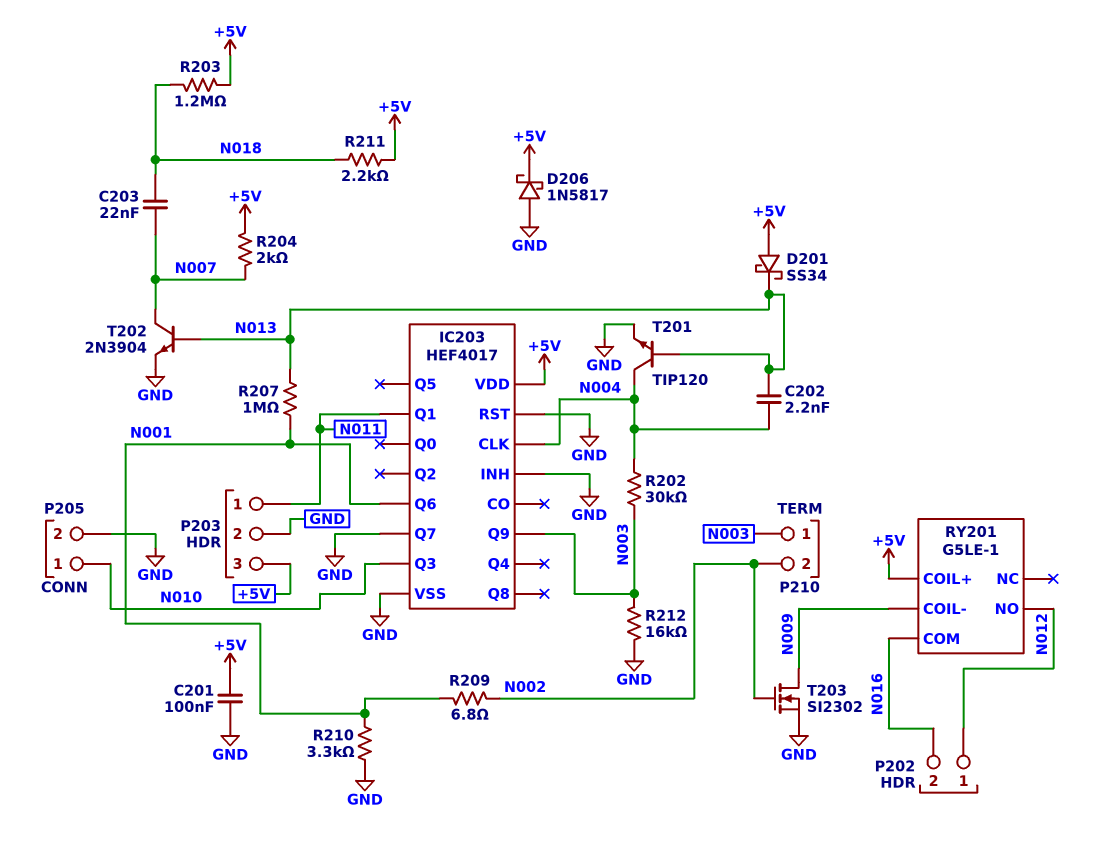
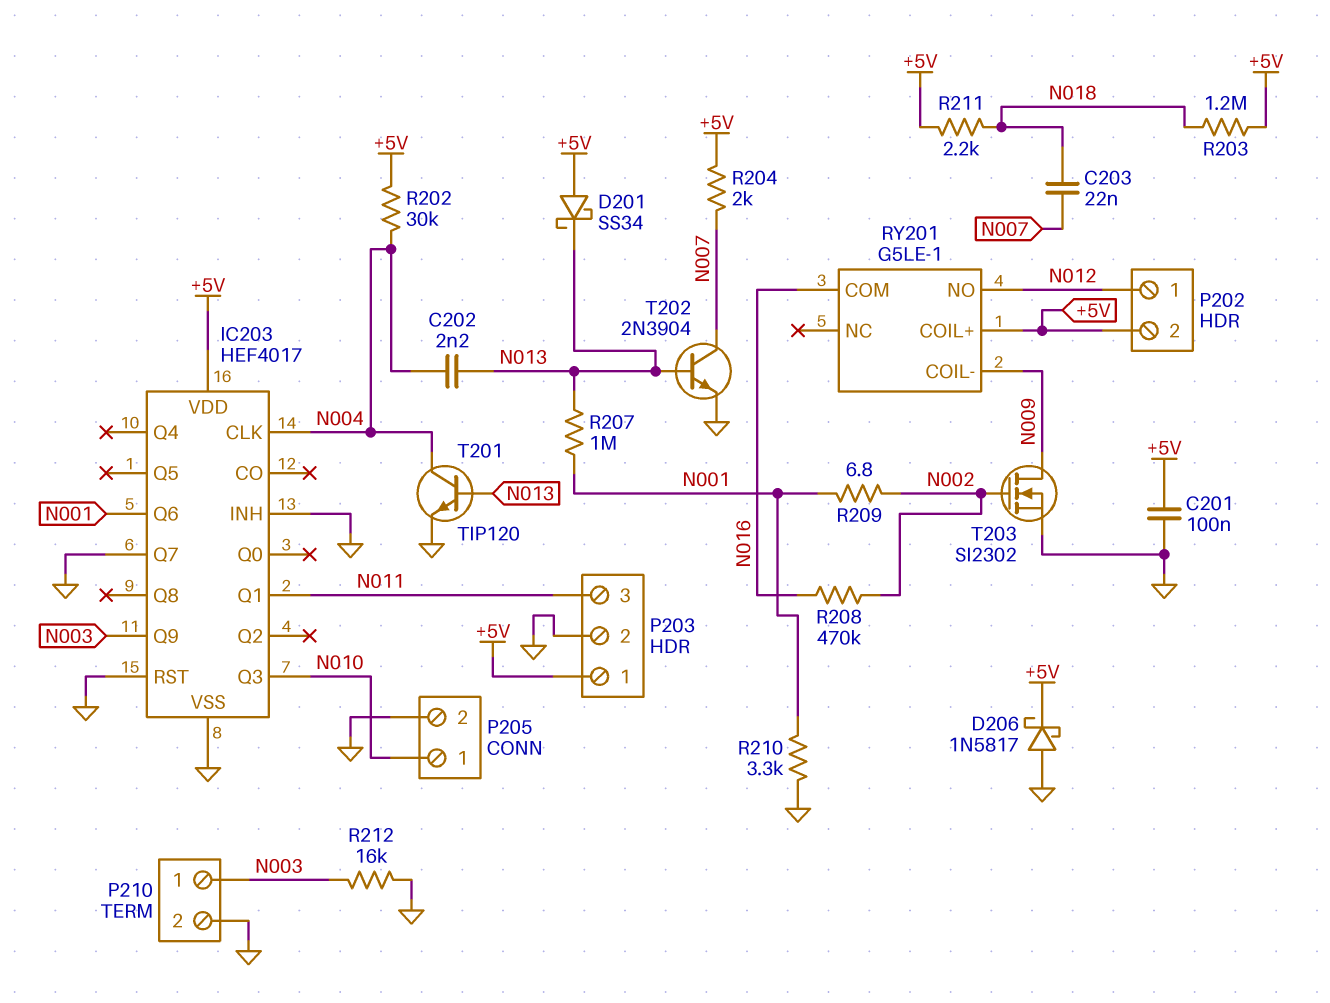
P202 pin 2: N016 -> +5V
P203 pin 1: N011 -> +5V
P203 pin 3: +5V -> N011
P210 pin 2: N002 -> GND
R202: 30k (N003, N004) -> 30k (+5V, N004)
R208: none -> 470k (N002, N016)

